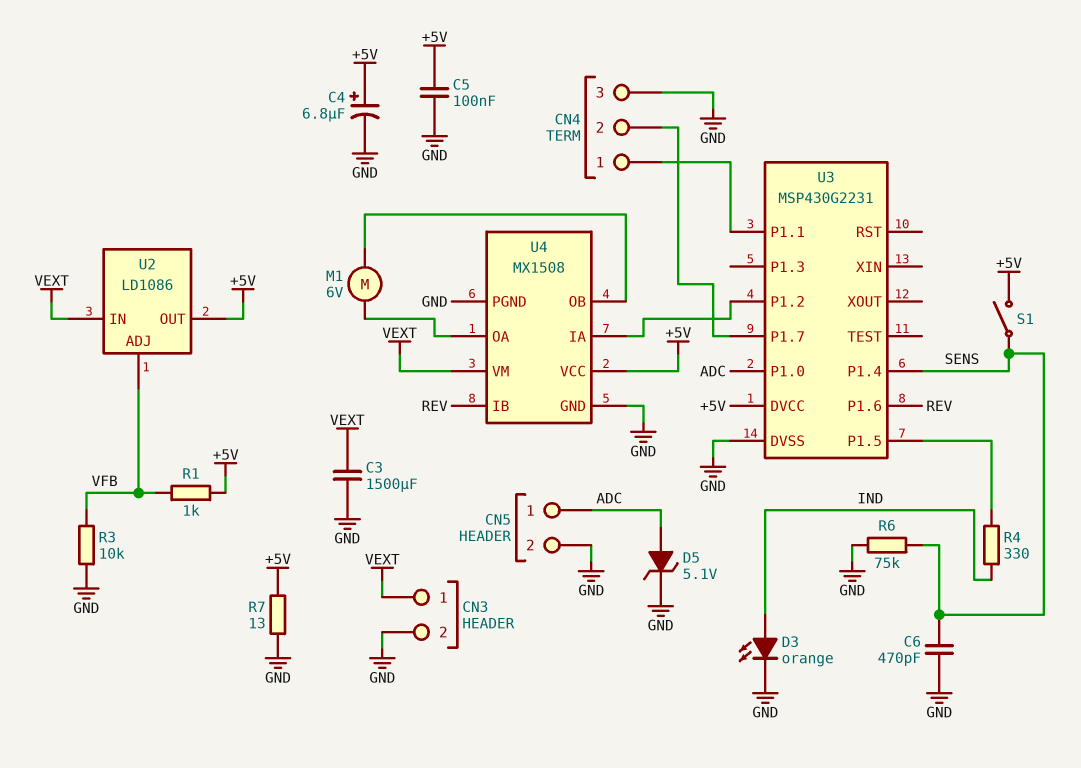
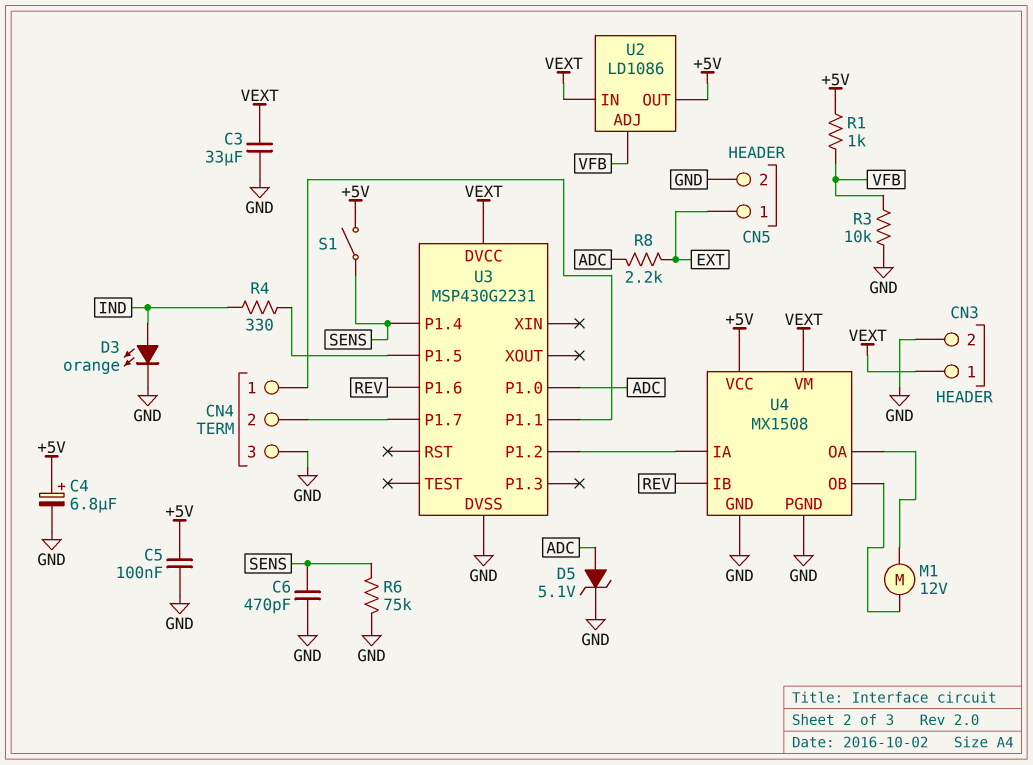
C3: 1500uF (GND, VEXT) -> 33uF (GND, VEXT)
CN5 pin 1: ADC -> EXT
M1: motor 6V (U4/OA, U4/OB) -> motor 12V (U4/OA, U4/OB)
R7: 13 (+5V, GND) -> none
R8: none -> 2.2k (ADC, EXT)
U3 pin DVCC: +5V -> VEXT

